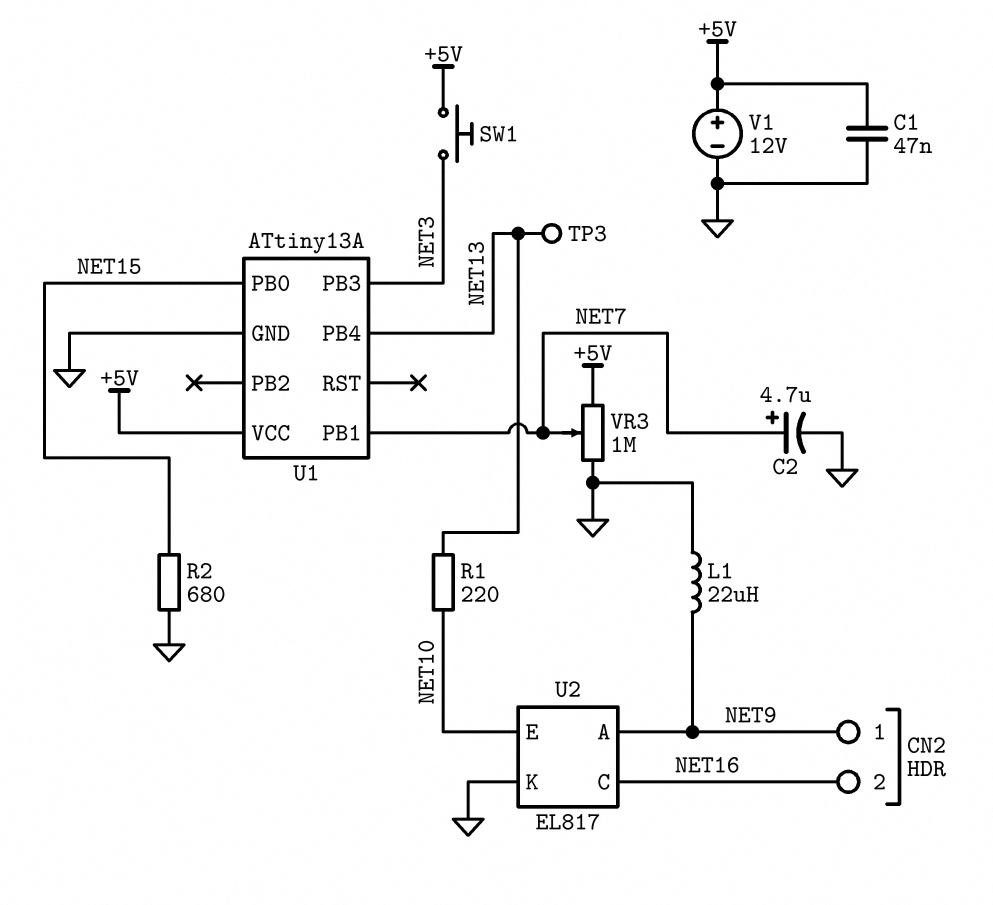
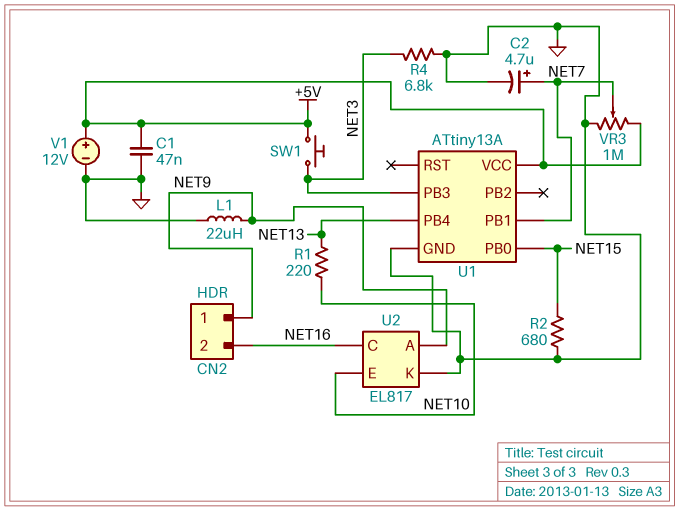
R4: none -> 6.8k (GND, NET3)
TP3: test point (NET13) -> none

